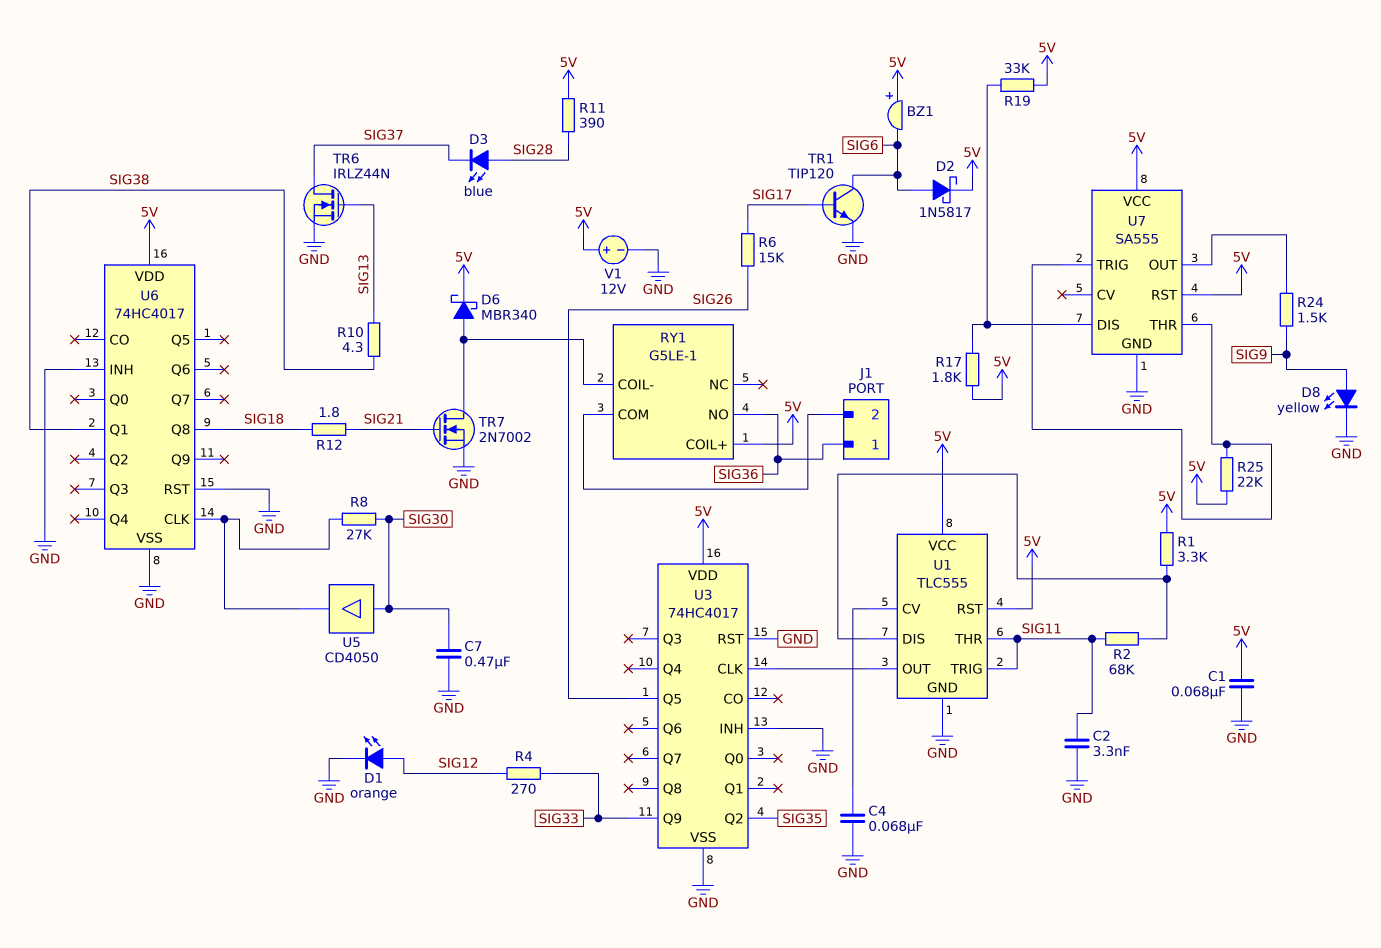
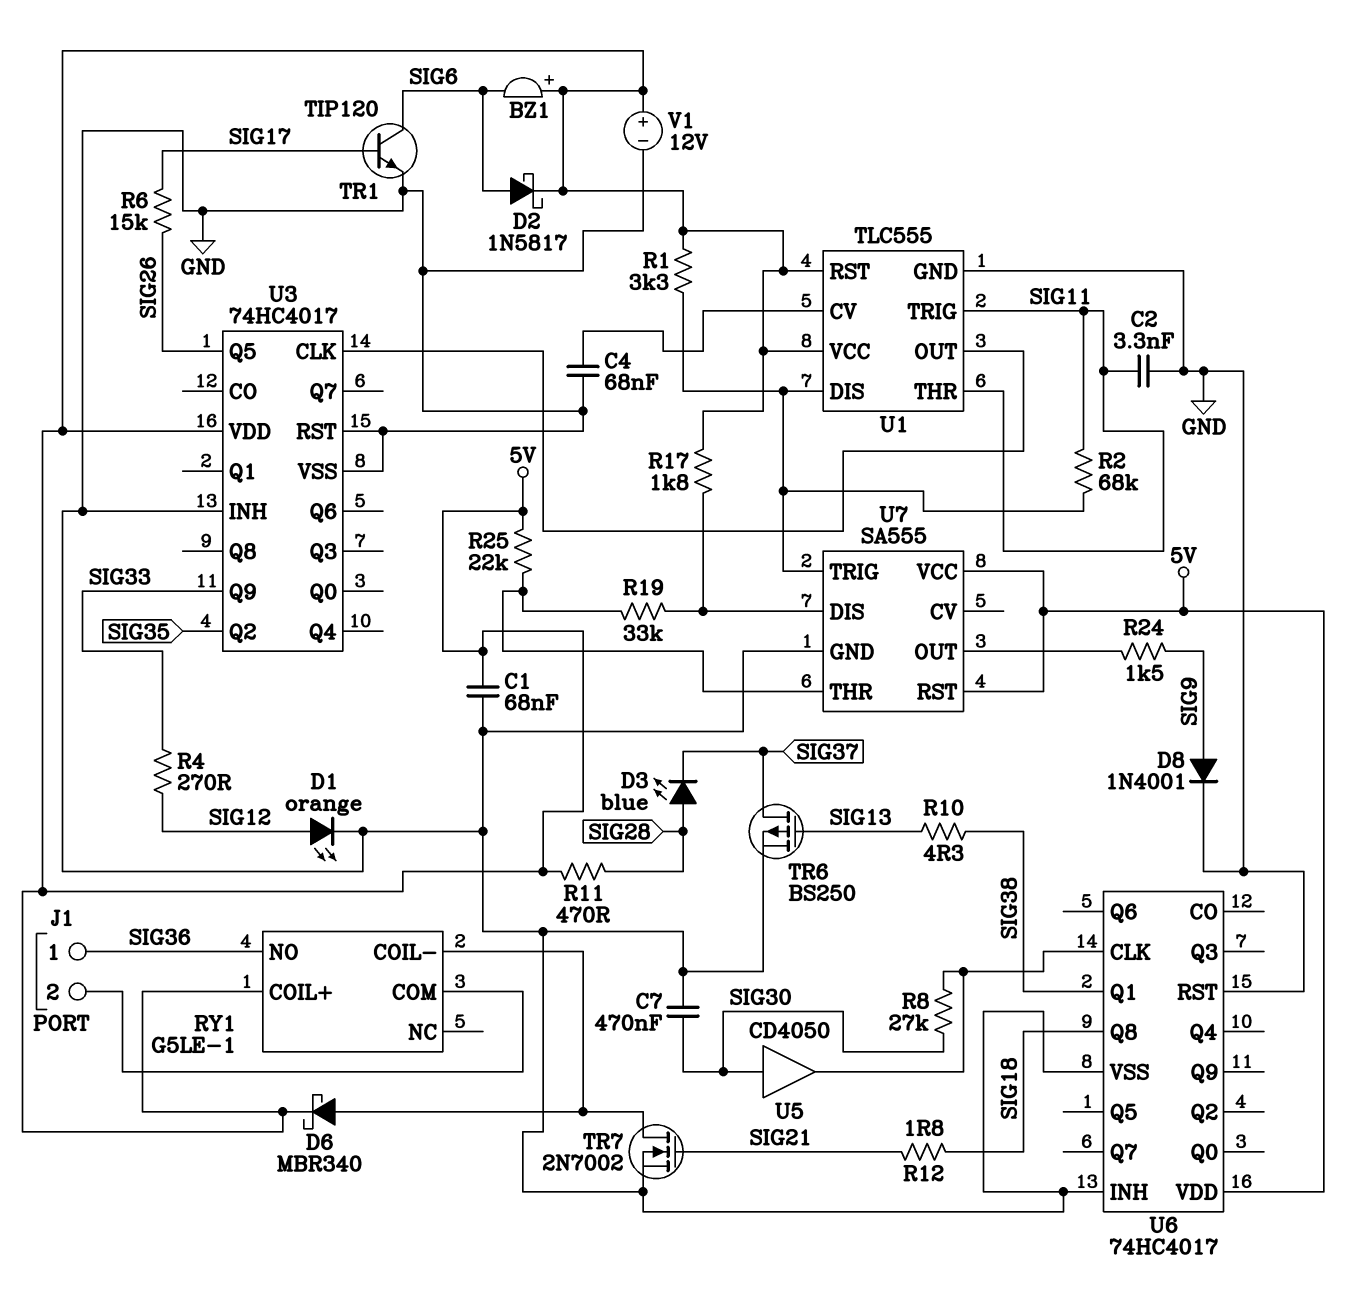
D8: LED yellow (A SIG9, K GND) -> diode 1N4001 (A SIG9, K GND)
R11: 390 (5V, SIG28) -> 470 (5V, SIG28)
R19: 33k (5V, U7/DIS) -> 33k (U7/DIS, U7/THR)
TR6: NMOS IRLZ44N (G SIG13, D SIG37, S GND) -> PMOS BS250 (G SIG13, D SIG37, S GND)
U7 pin TRIG: U7/THR -> U1/DIS

